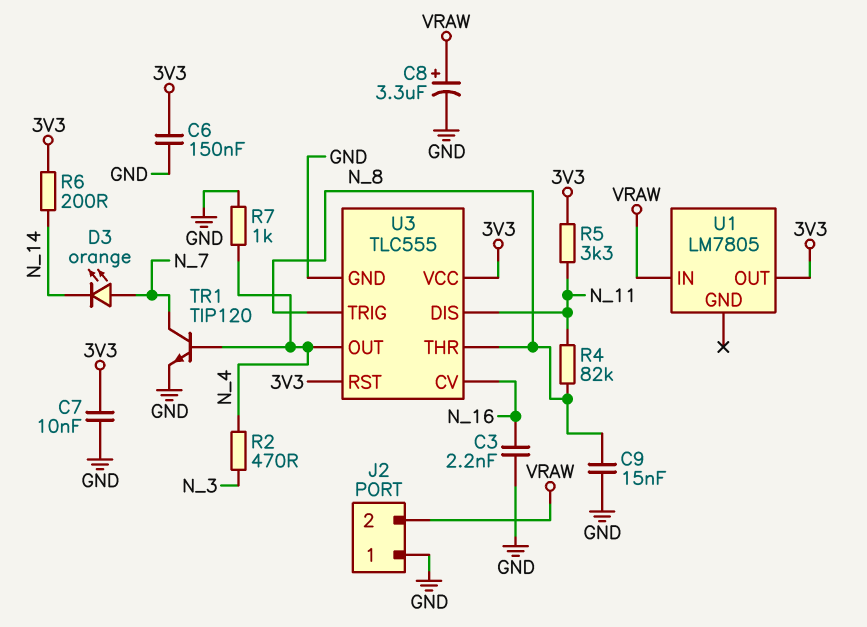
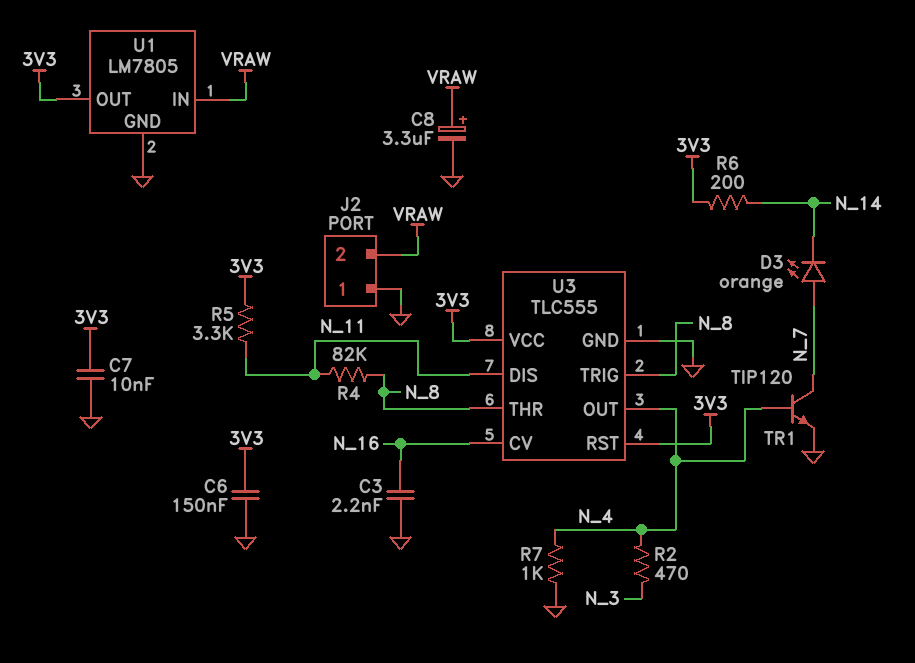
C9: 15nF (GND, N_8) -> none
U1 pin GND: none -> GND

